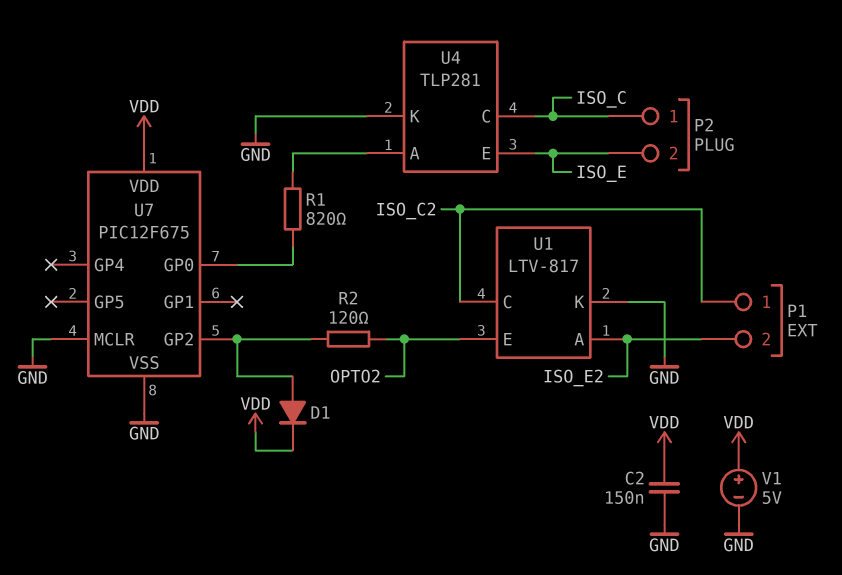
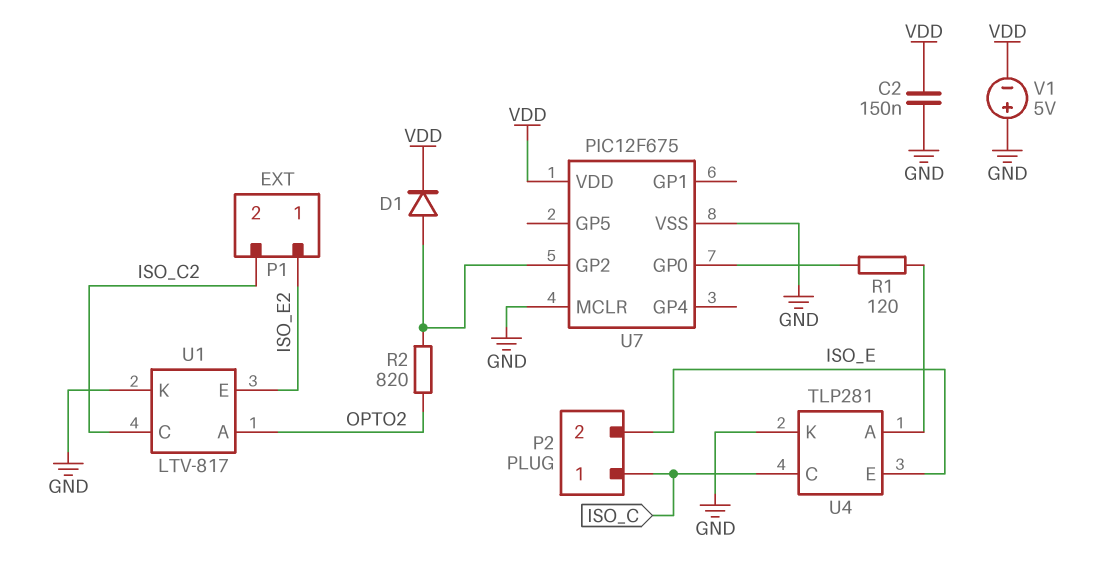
P1 pin 1: ISO_C2 -> ISO_E2
P1 pin 2: ISO_E2 -> ISO_C2
R1: 820 (U4/A, U7/GP0) -> 120 (U4/A, U7/GP0)
R2: 120 (OPTO2, U7/GP2) -> 820 (OPTO2, U7/GP2)
U1 pin A: ISO_E2 -> OPTO2
U1 pin E: OPTO2 -> ISO_E2
V1: 5V (plus VDD, minus GND) -> 5V (plus GND, minus VDD)

